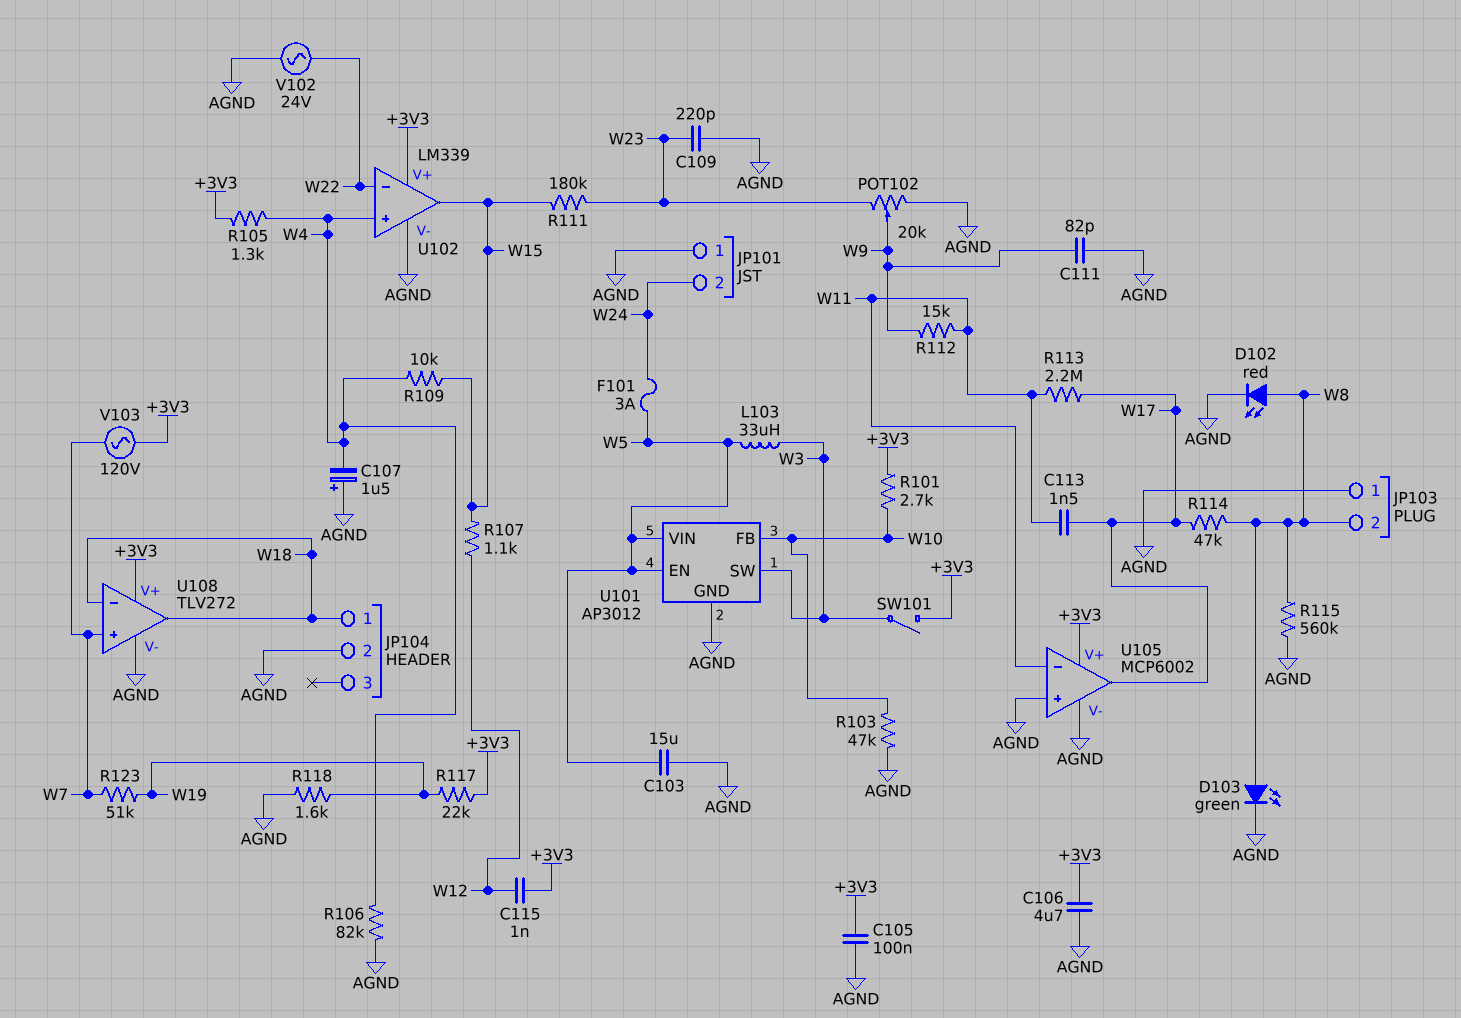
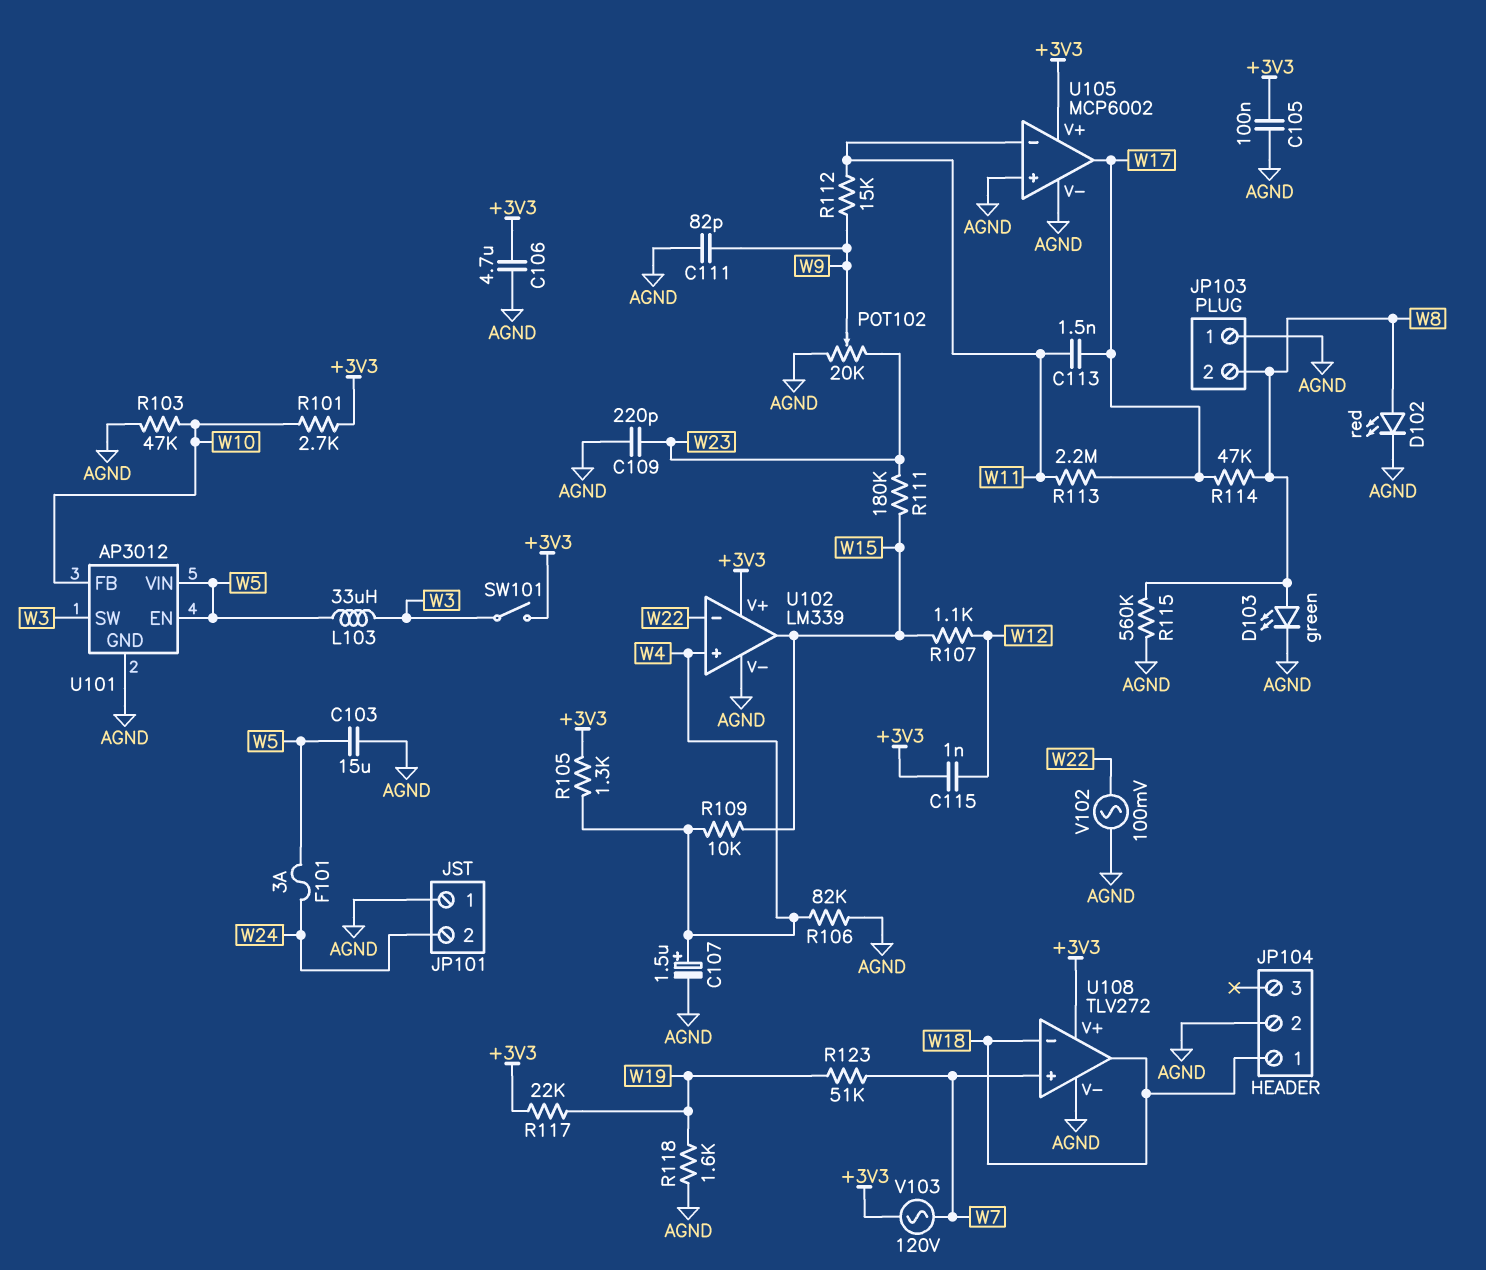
C107: 1.5uF (plus AGND, minus W4) -> 1.5uF (plus W4, minus AGND)
V102: AC 24V (AGND, W22) -> AC 100mV (AGND, W22)

